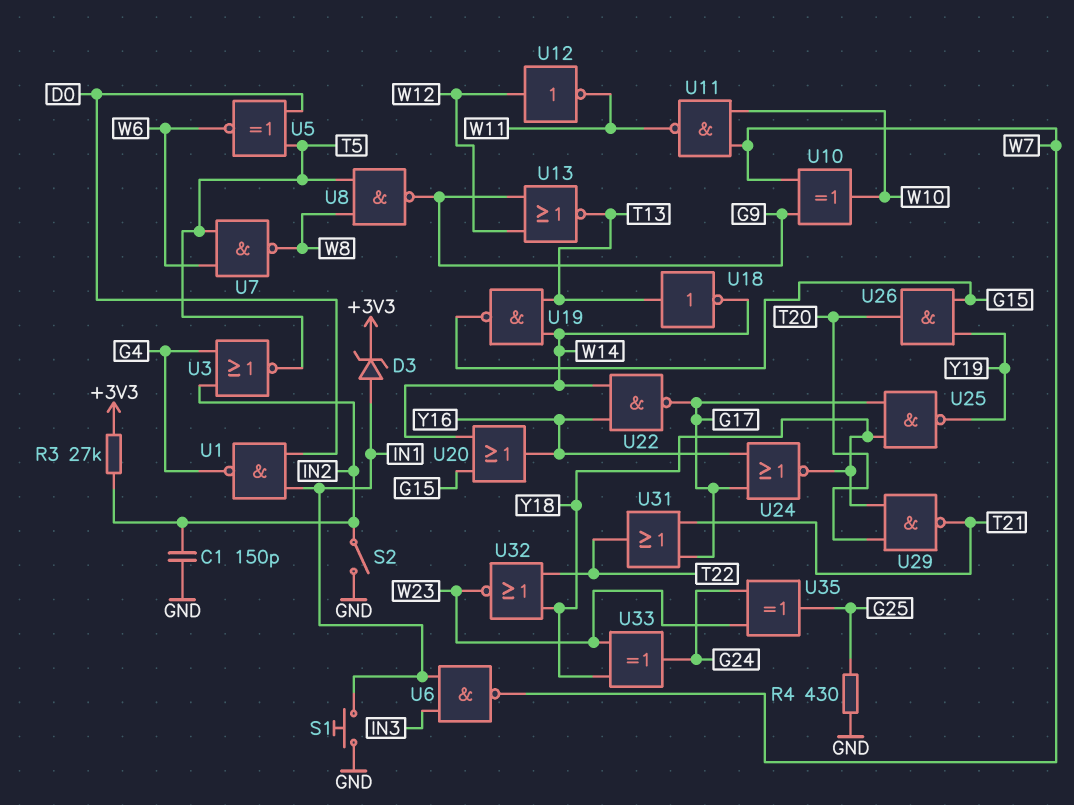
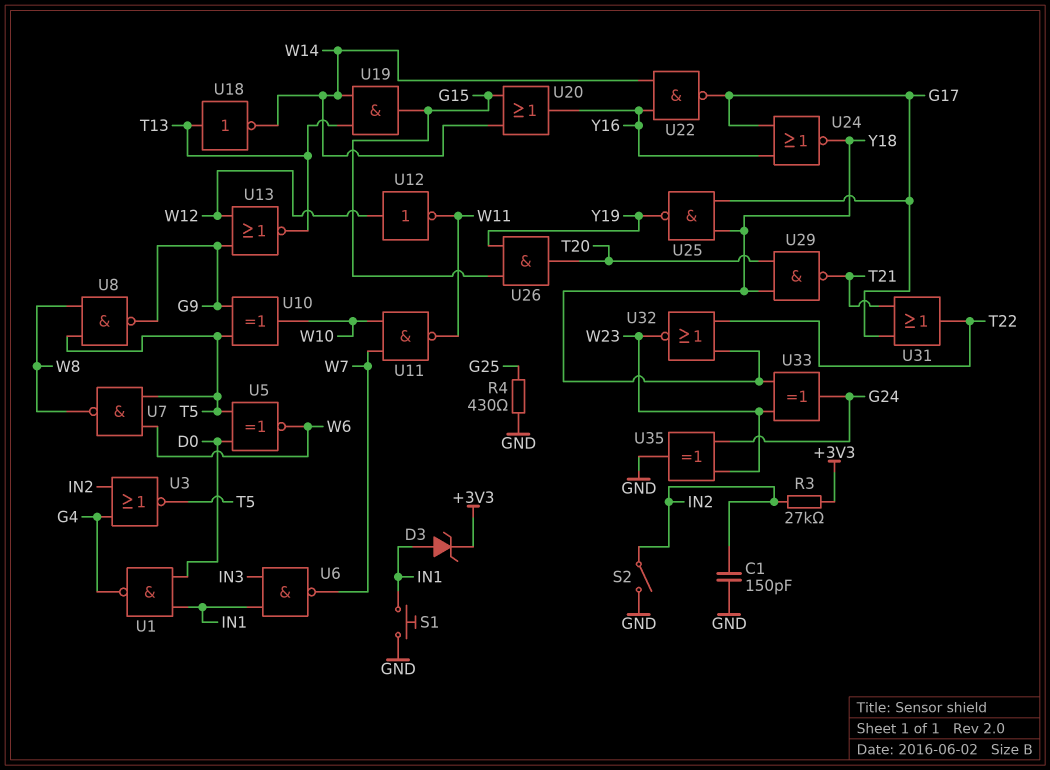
U10: XOR (in G9, in W7, out W10) -> XOR (in G9, in T5, out W10)
U19: NAND (in T13, in W14, out G15) -> AND (in T13, in W14, out G15)
U35: XOR (in G24, in W23, out G25) -> XOR (in G24, in W23, out GND)

